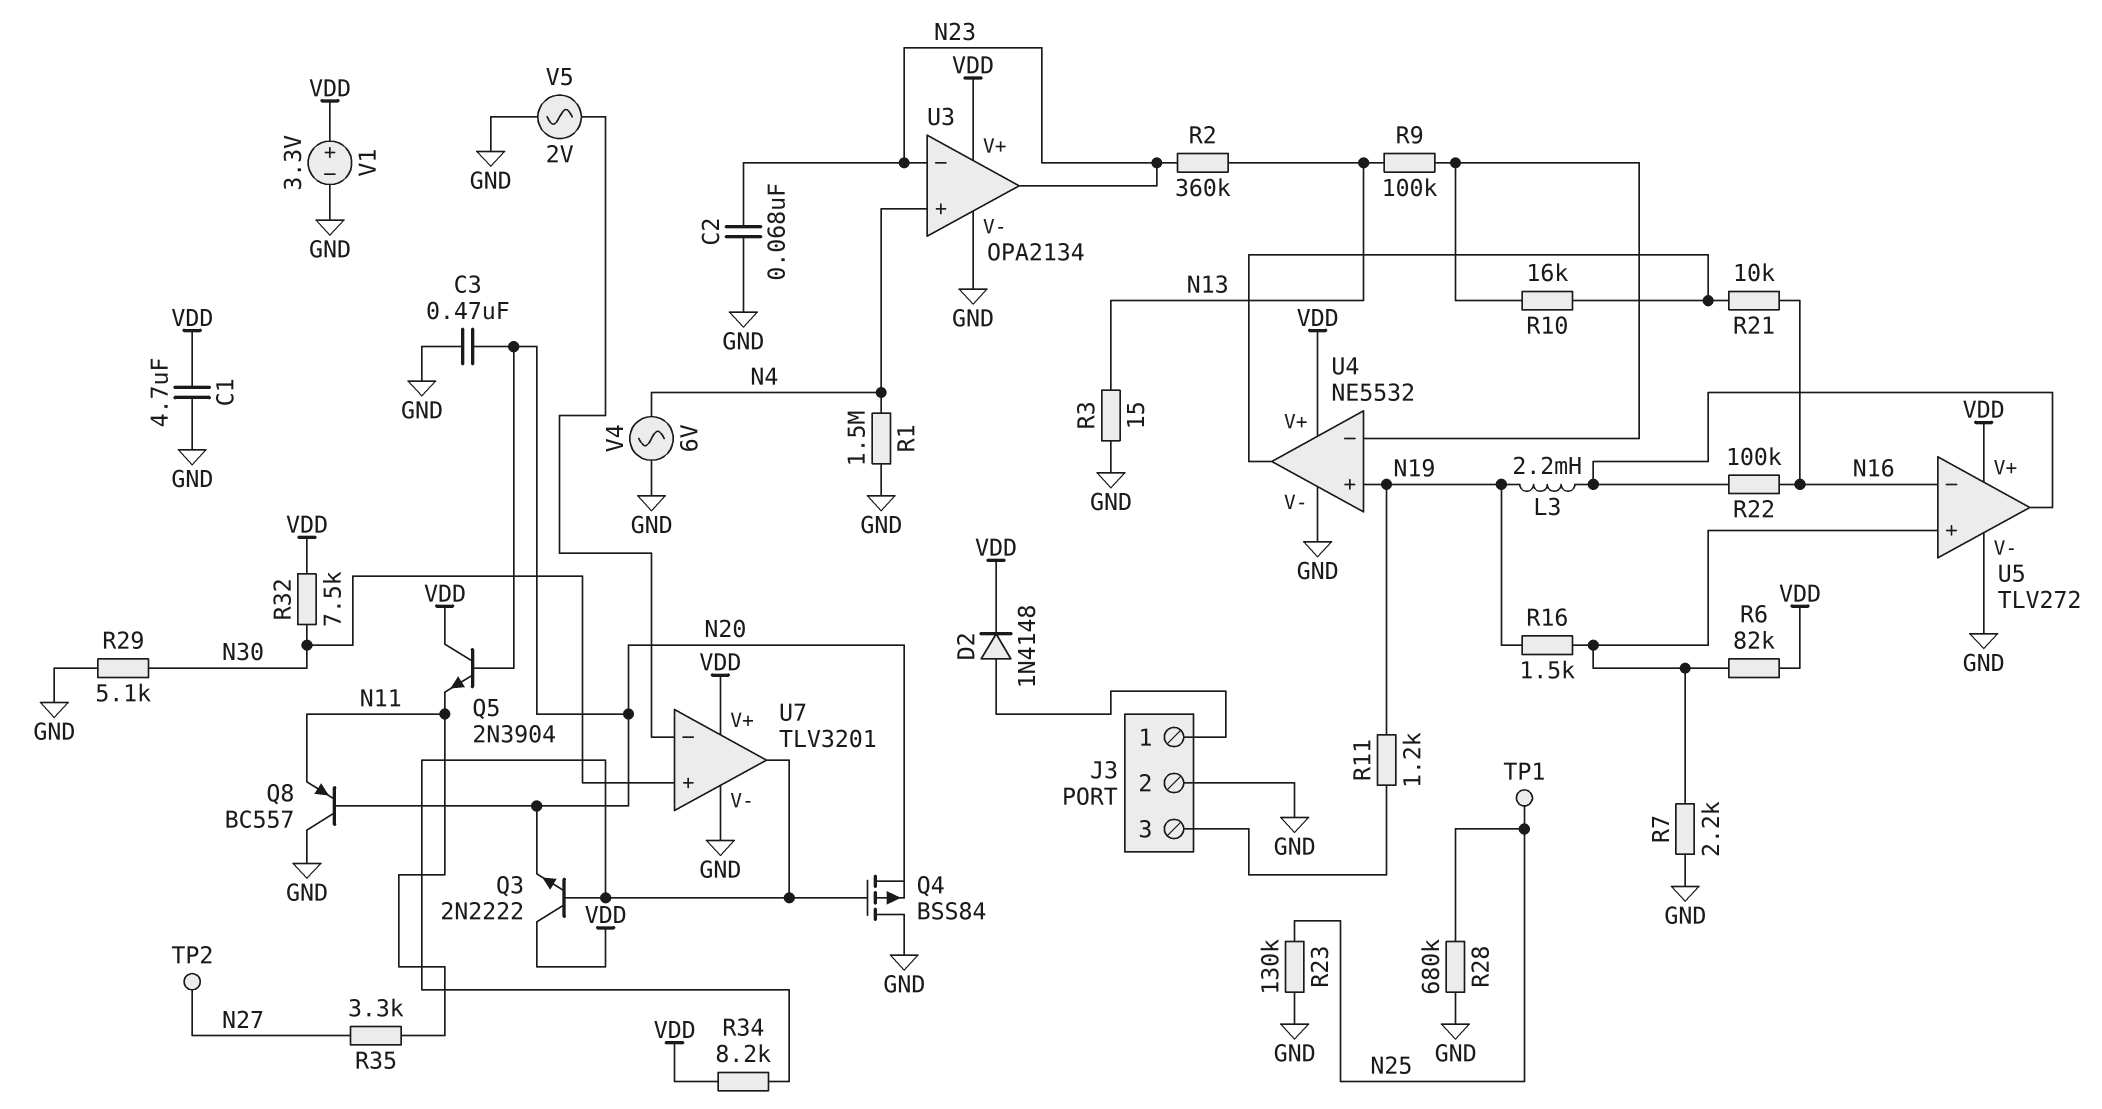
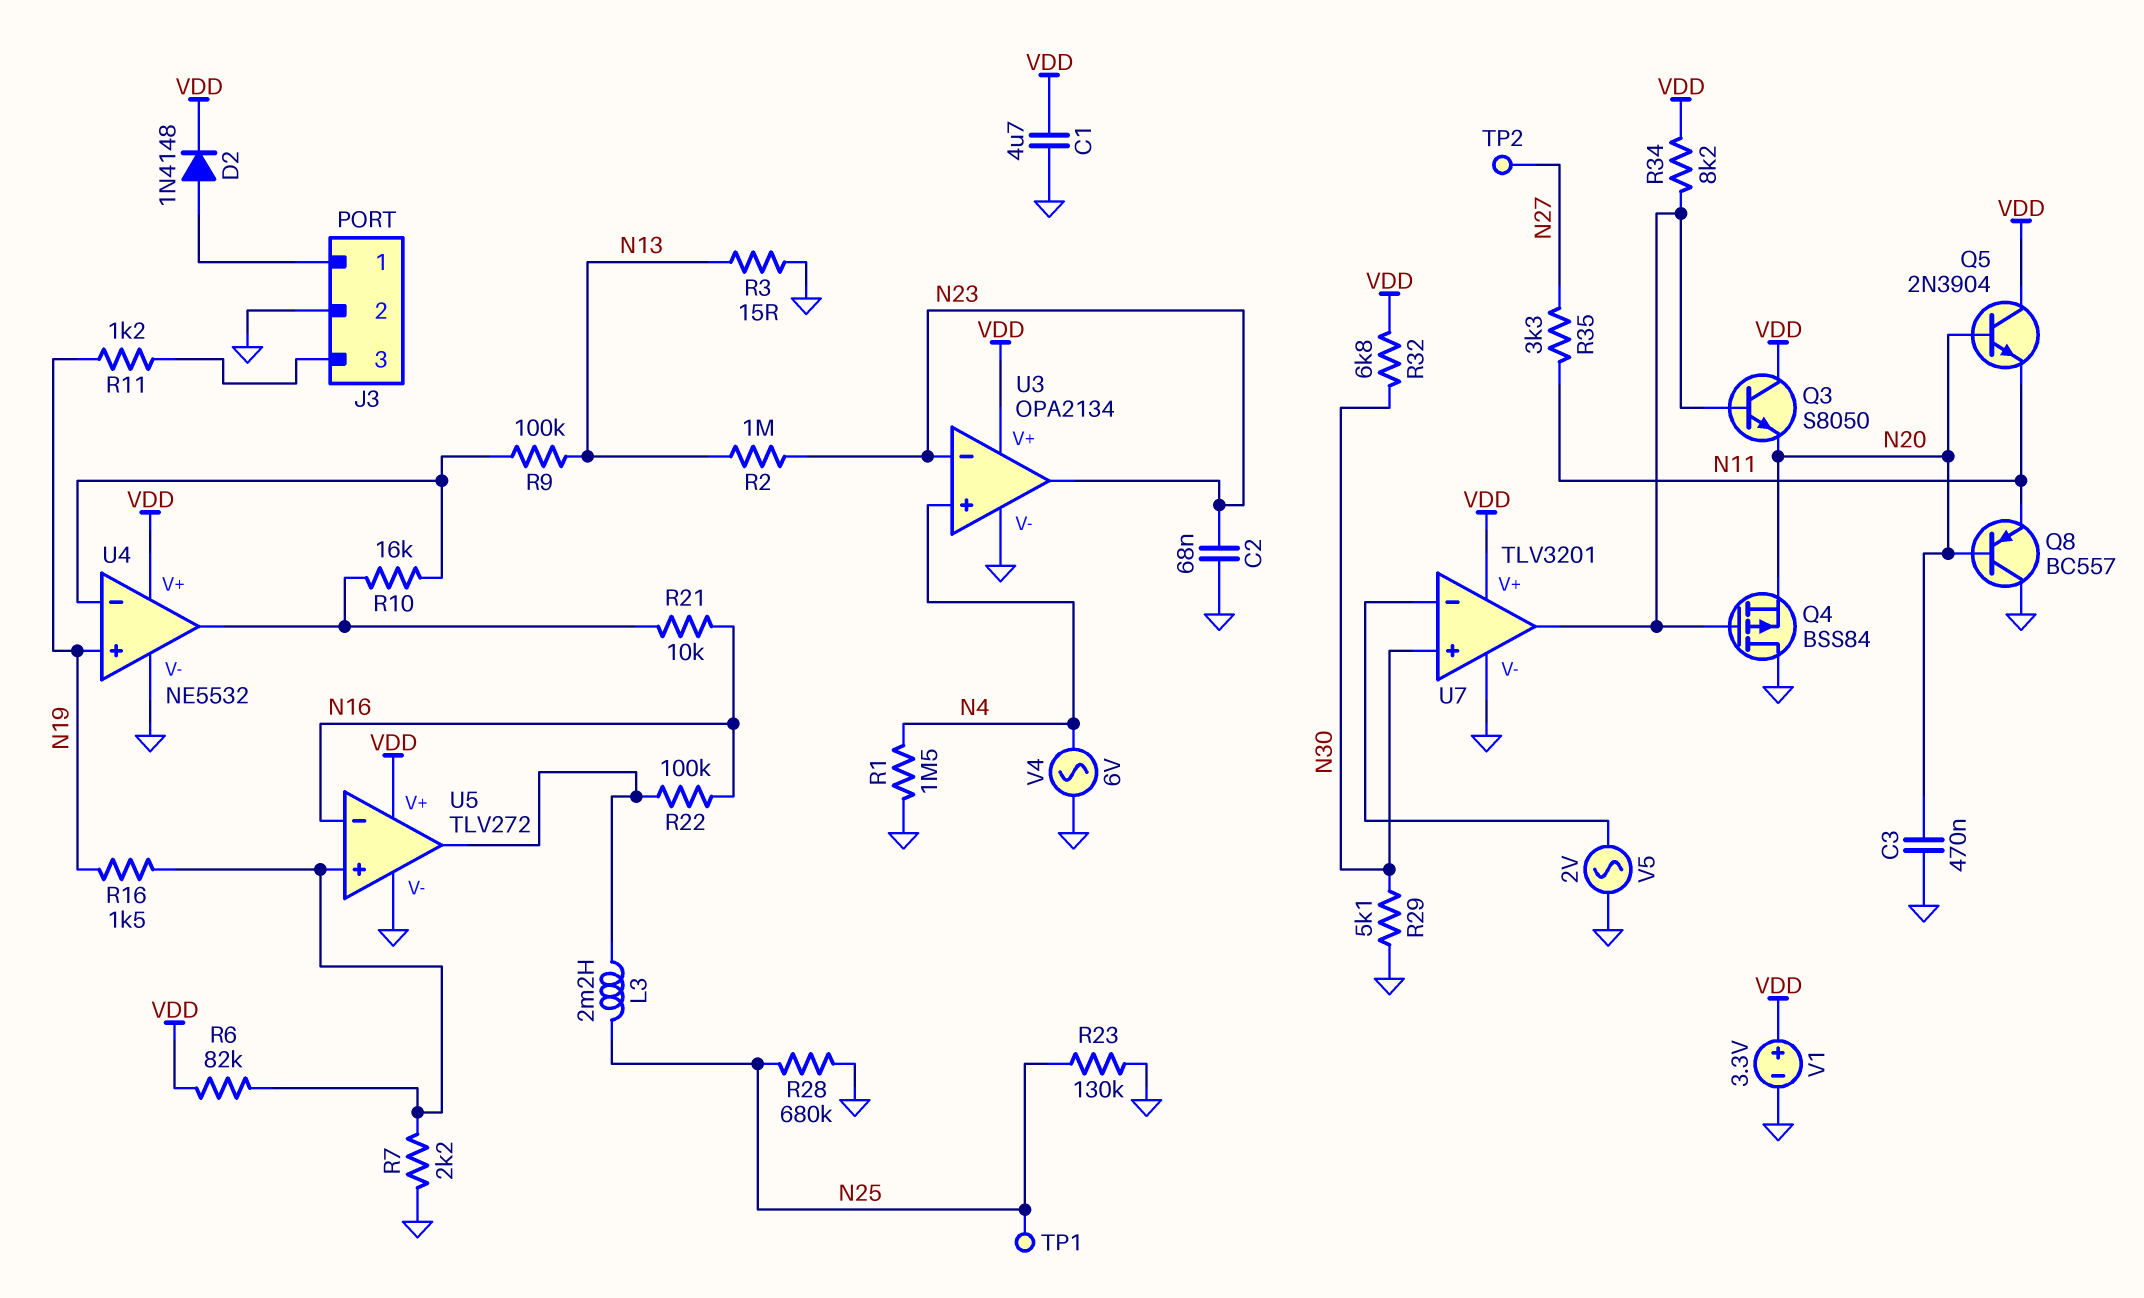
L3: 2.2mH (N19, U5/out) -> 2.2mH (N25, U5/out)
Q3: NPN 2N2222 (B U7/out, C VDD, E N20) -> NPN S8050 (B U7/out, C VDD, E N20)
R2: 360k (N13, N23) -> 1M (N13, N23)
R32: 7.5k (N30, VDD) -> 6.8k (N30, VDD)

